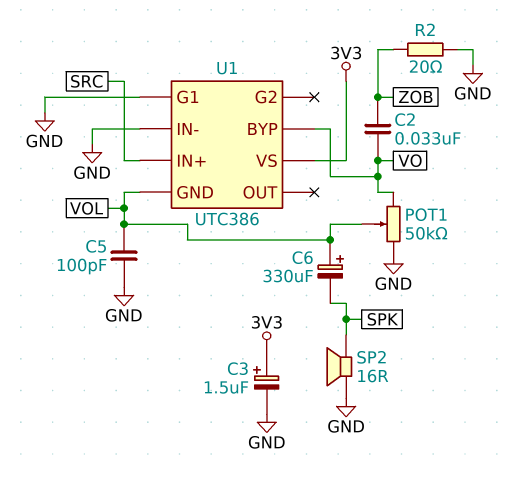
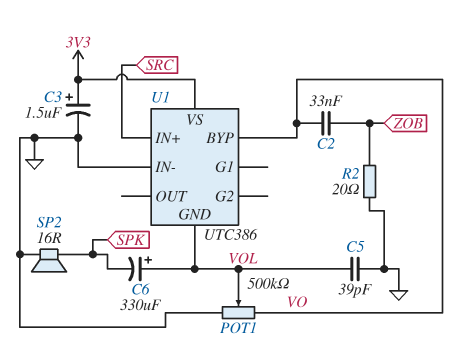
C5: 100pF (GND, VOL) -> 39pF (GND, VOL)
POT1: 50k (GND, VO, wiper VOL) -> 500k (GND, VO, wiper VOL)
U1 pin G1: GND -> none

